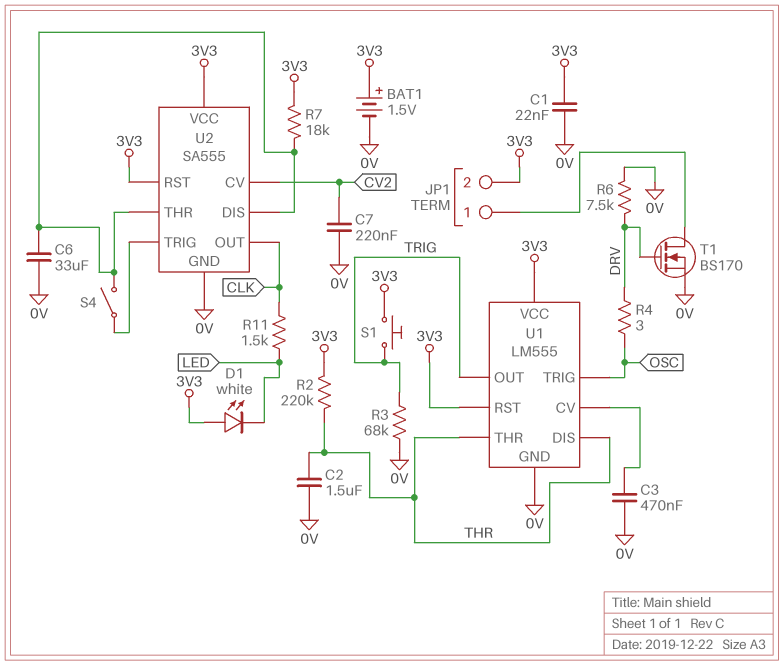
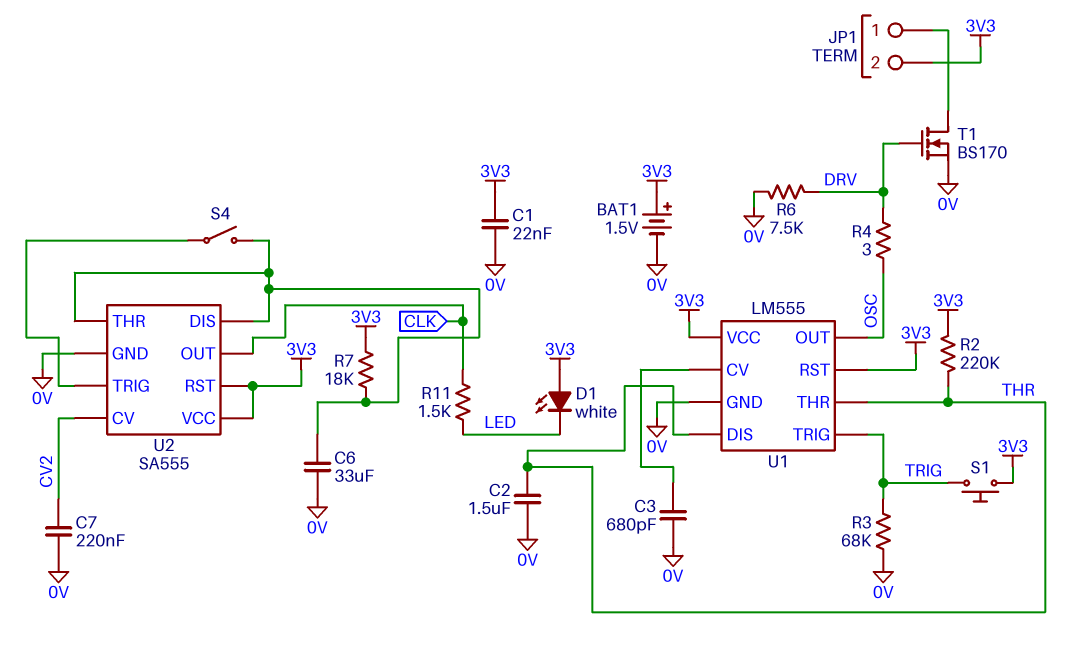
C3: 470nF (0V, U1/CV) -> 680pF (0V, U1/CV)
U1 pin OUT: TRIG -> OSC
U1 pin TRIG: OSC -> TRIG

